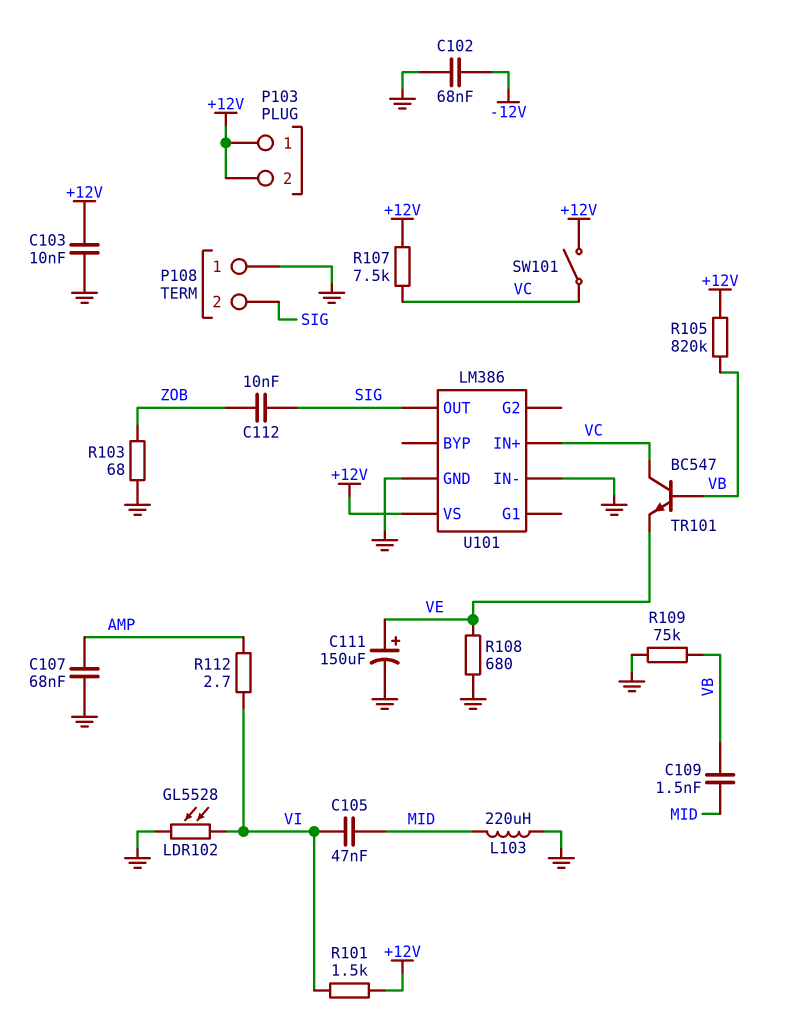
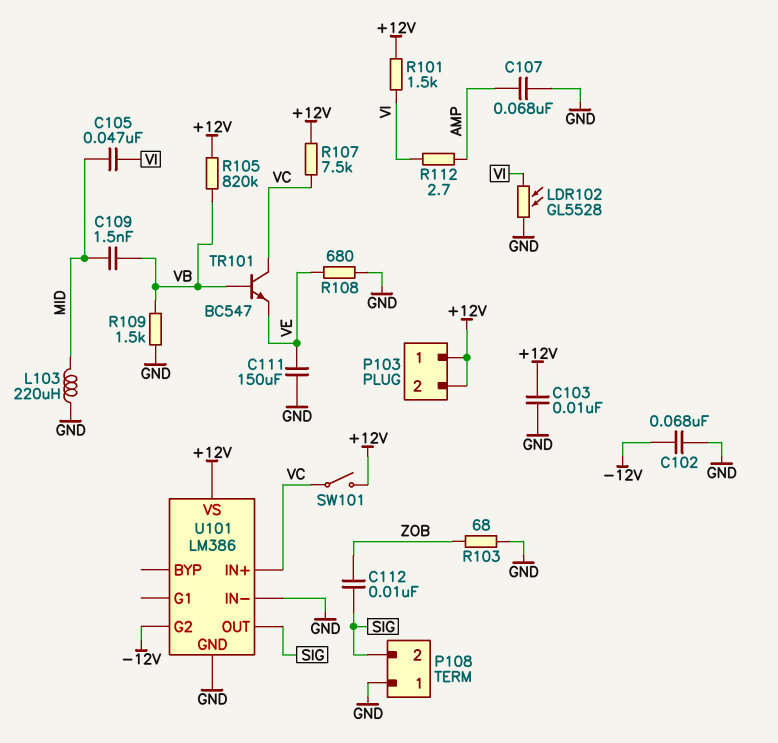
C111: 150uF (plus VE, minus GND) -> 150uF (GND, VE)
R109: 75k (GND, VB) -> 1.5k (GND, VB)
U101 pin G2: none -> -12V

